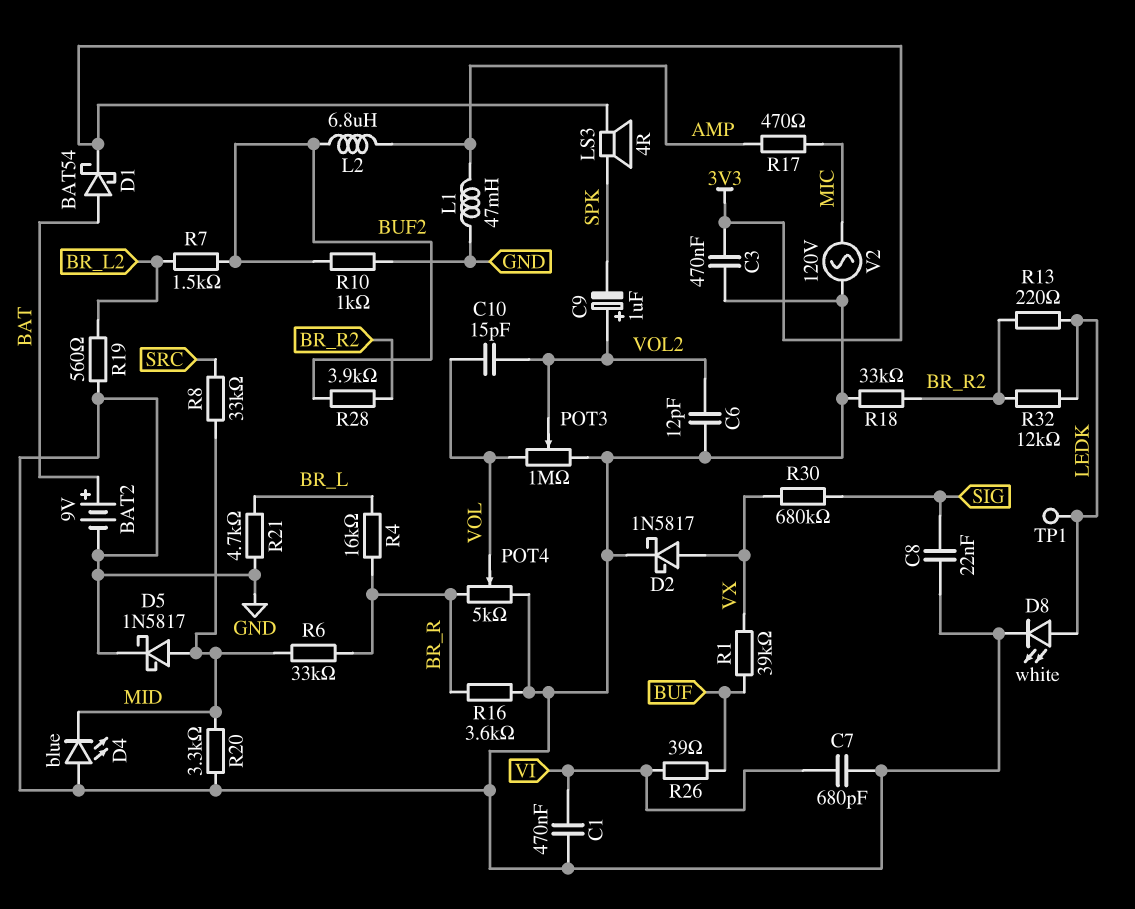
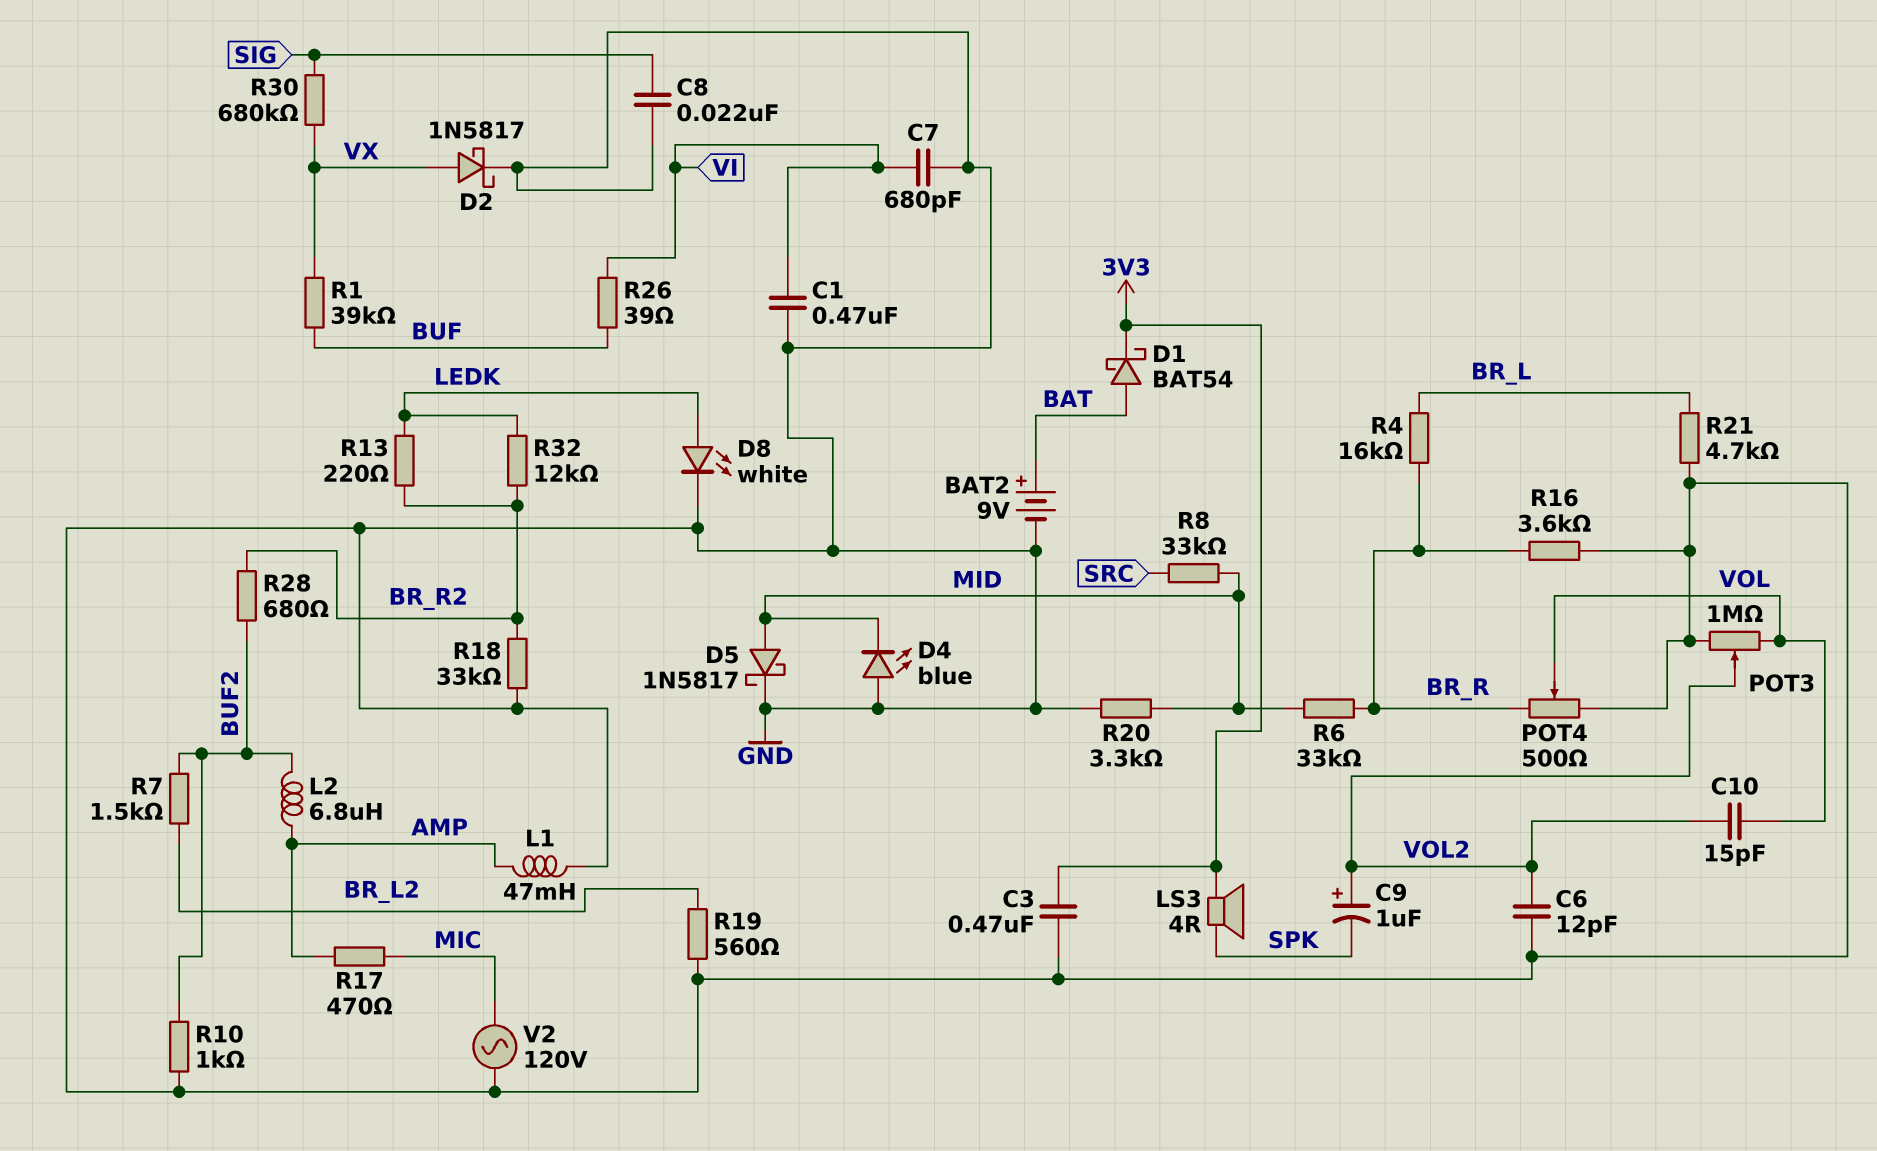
POT4: 5k (BR_R, GND, wiper VOL) -> 500 (BR_R, GND, wiper VOL)
R28: 3.9k (BR_R2, BUF2) -> 680 (BR_R2, BUF2)
TP1: test point (LEDK) -> none

